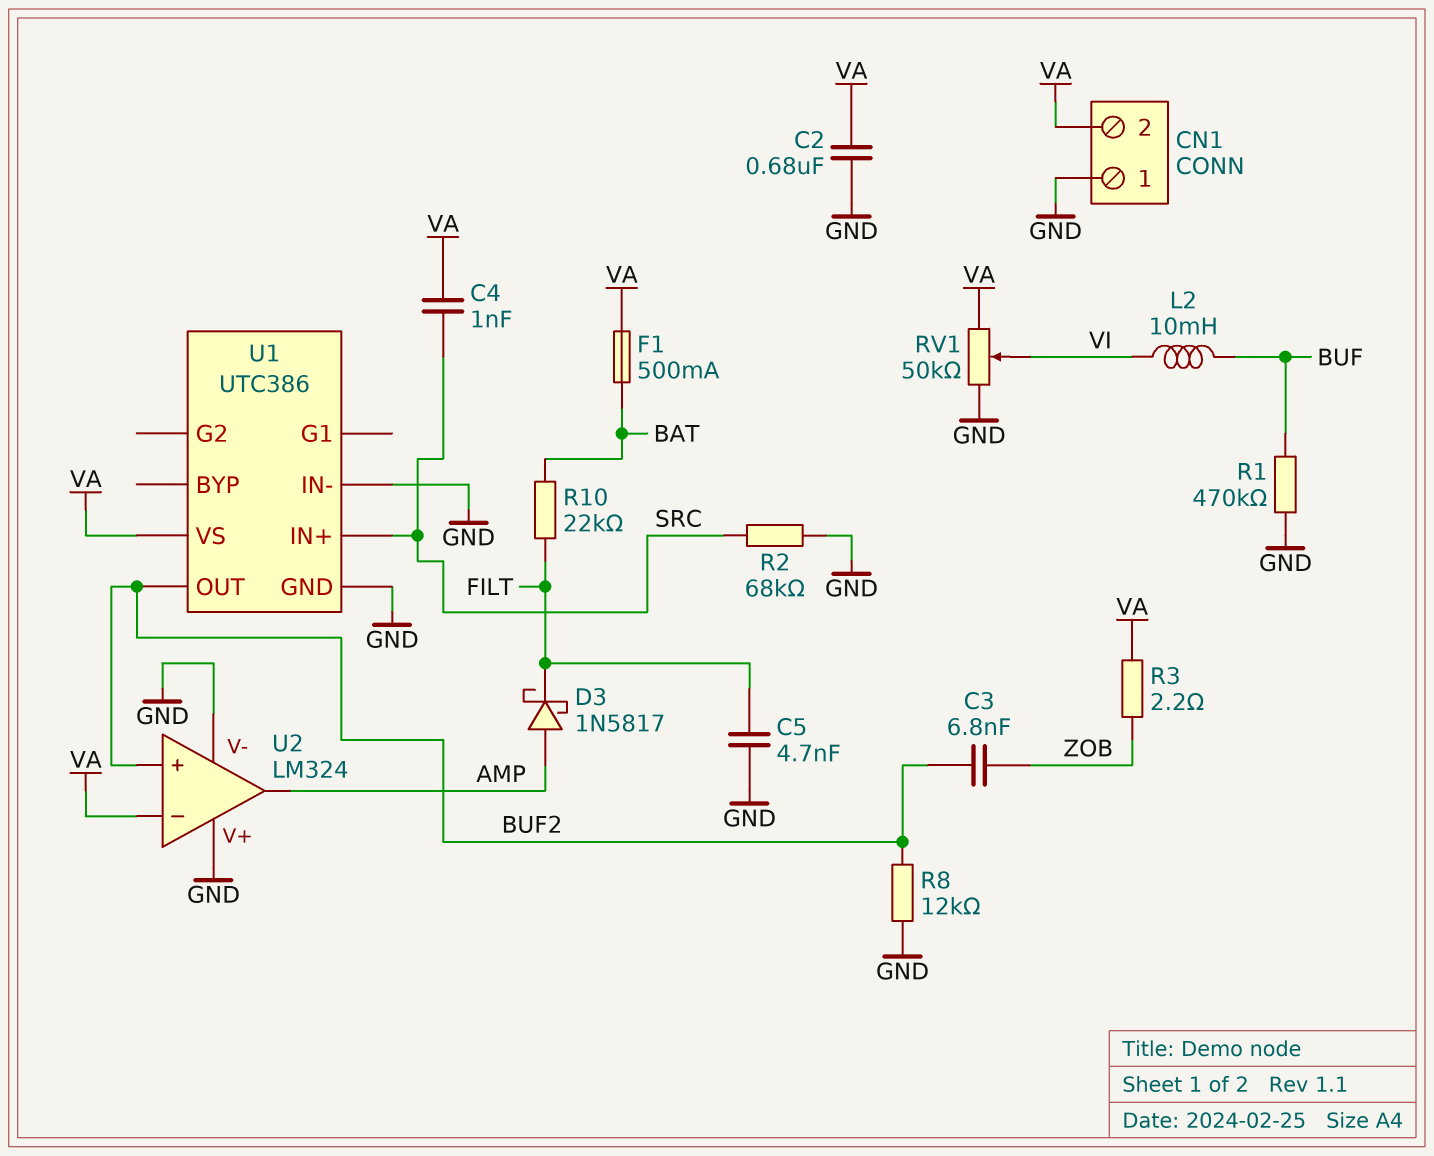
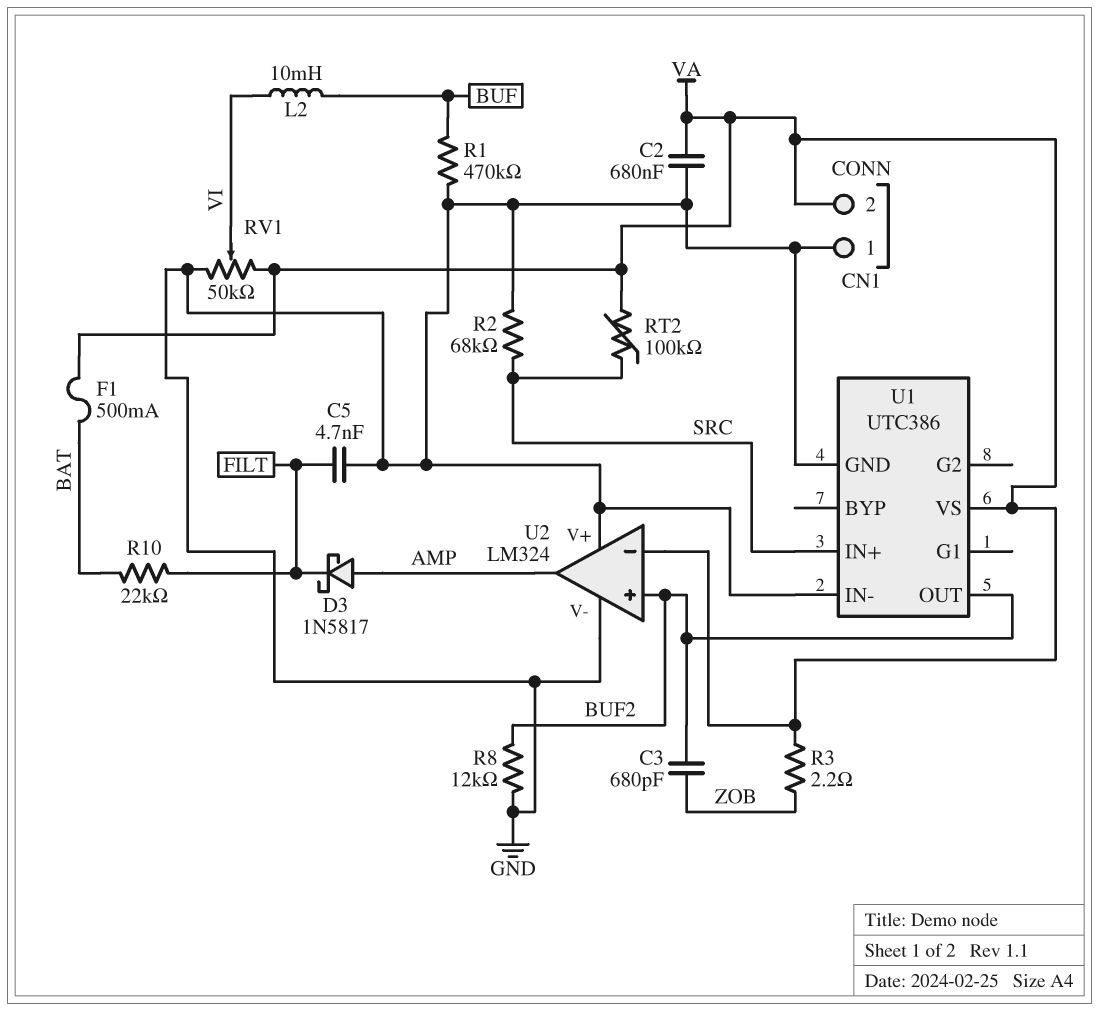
C3: 6.8nF (BUF2, ZOB) -> 680pF (BUF2, ZOB)
C4: 1nF (SRC, VA) -> none
RT2: none -> 100k (SRC, VA)

